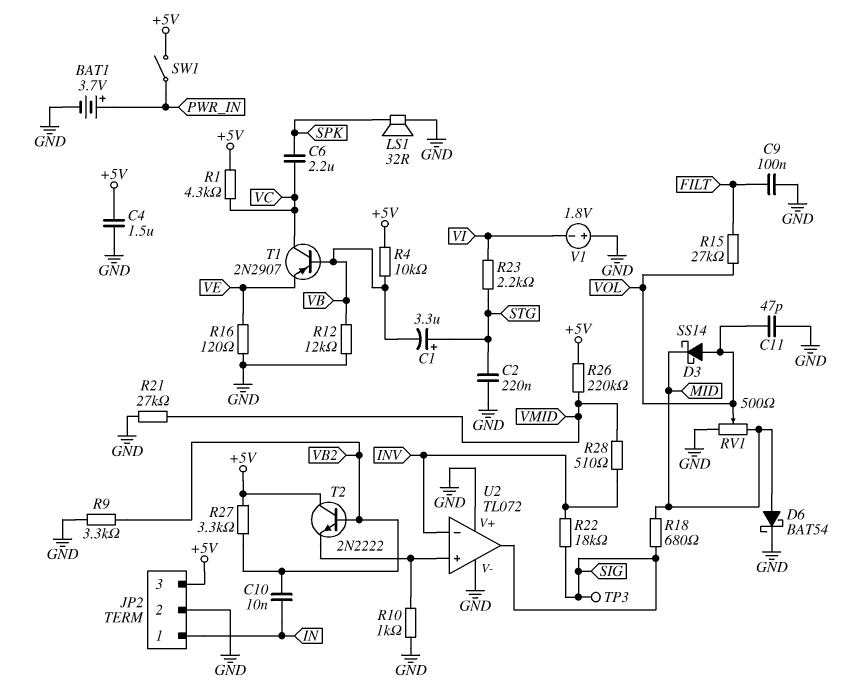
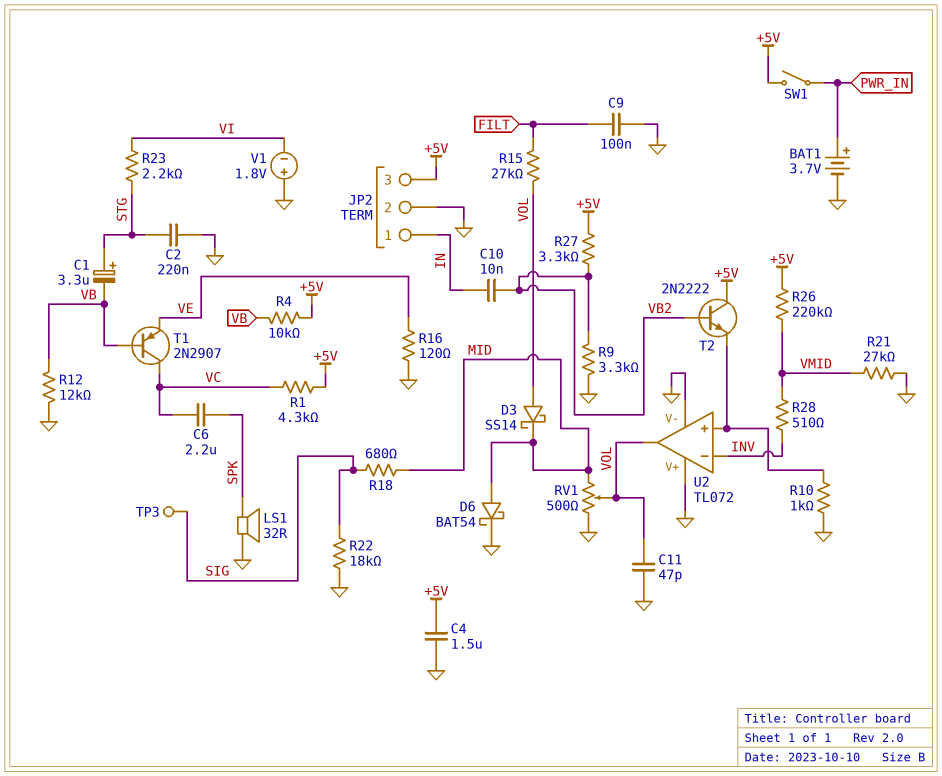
R22: 18k (INV, SIG) -> 18k (GND, SIG)
U2 pin out: SIG -> VOL

